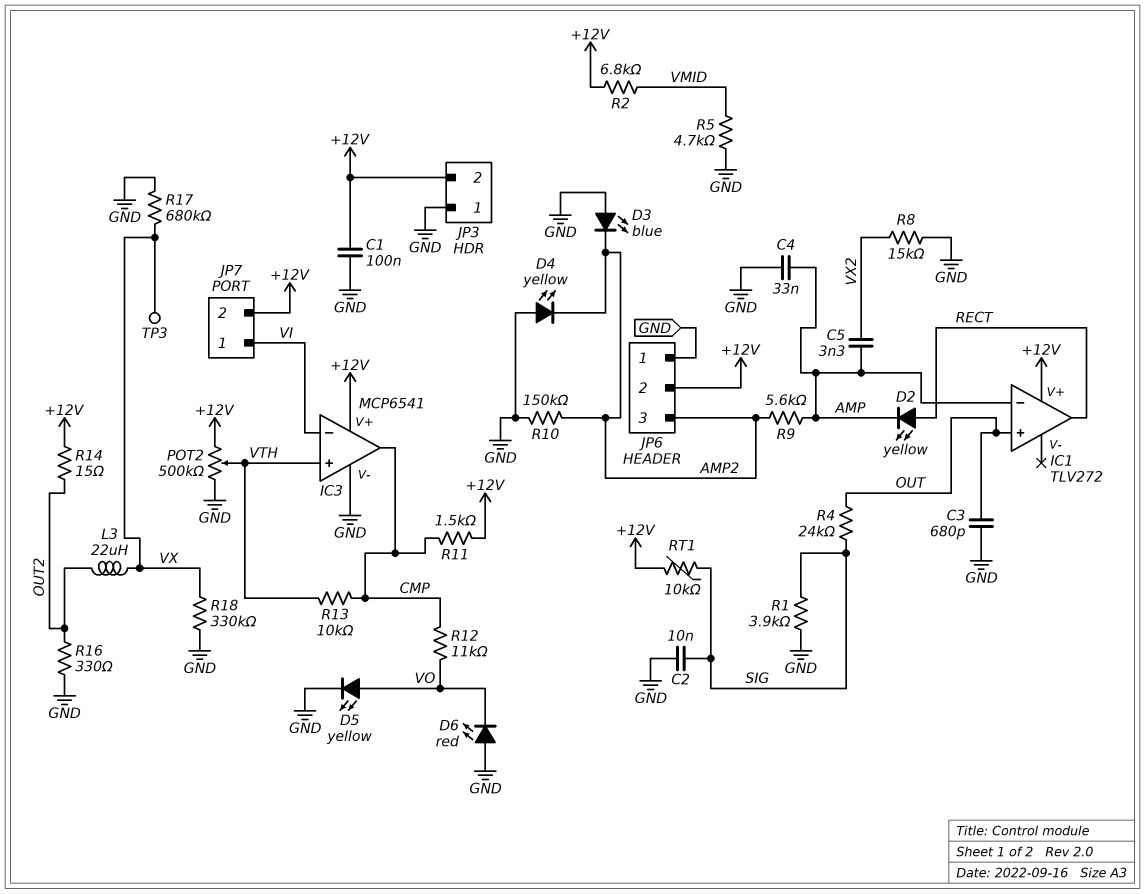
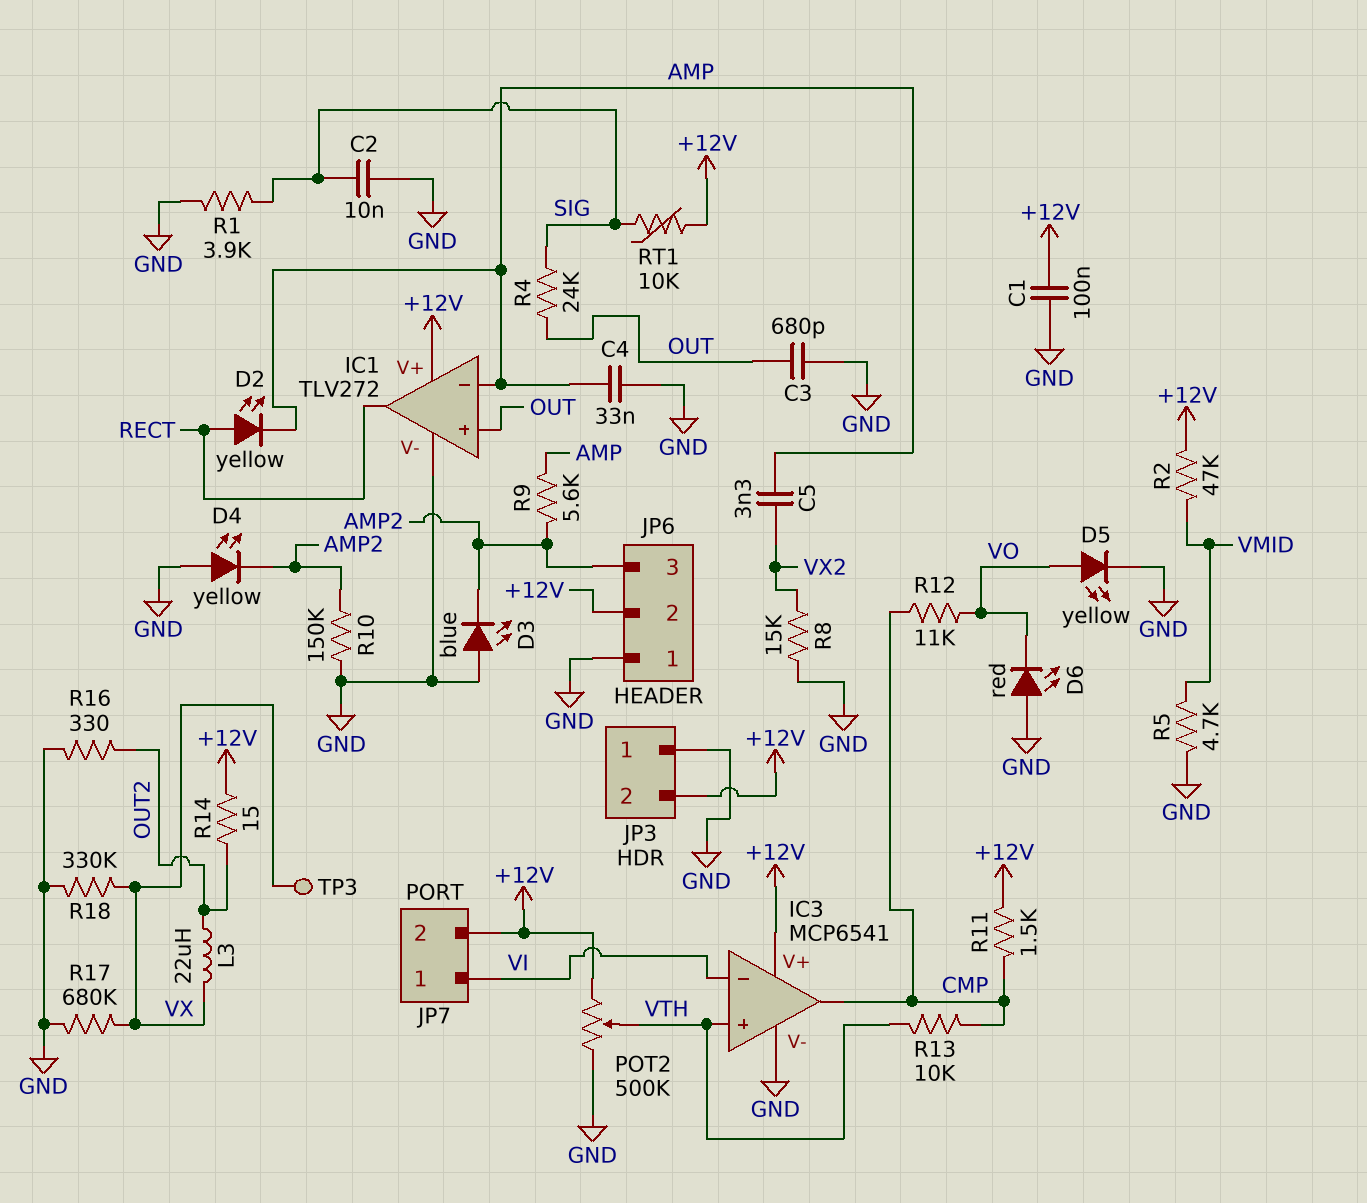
IC1 pin V-: none -> GND
R2: 6.8k (+12V, VMID) -> 47k (+12V, VMID)

